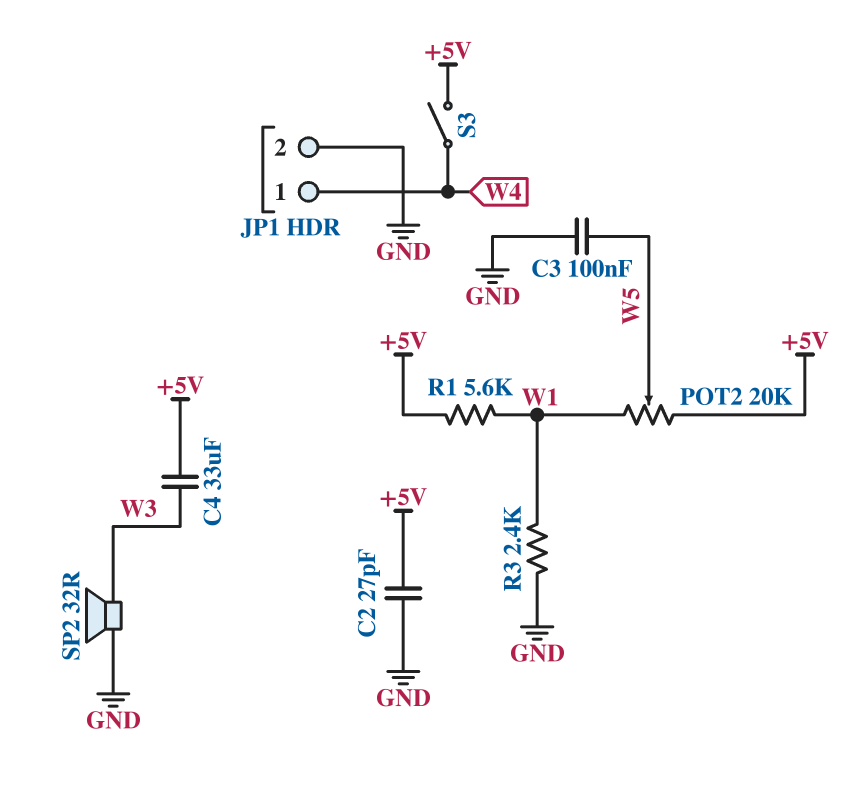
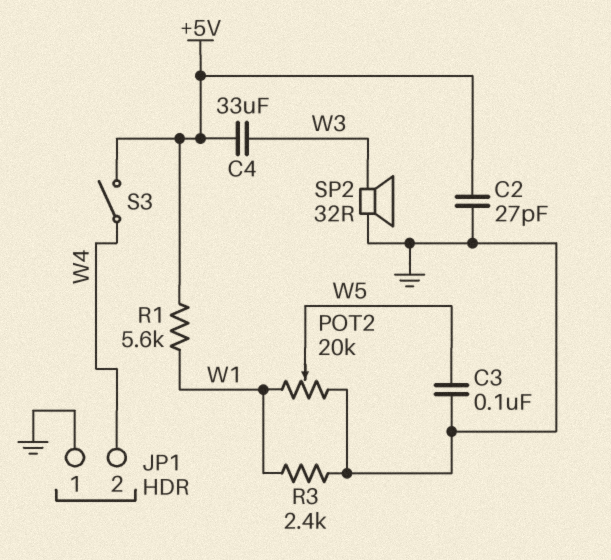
JP1 pin 1: W4 -> GND
JP1 pin 2: GND -> W4
POT2: 20k (+5V, W1, wiper W5) -> 20k (GND, W1, wiper W5)

